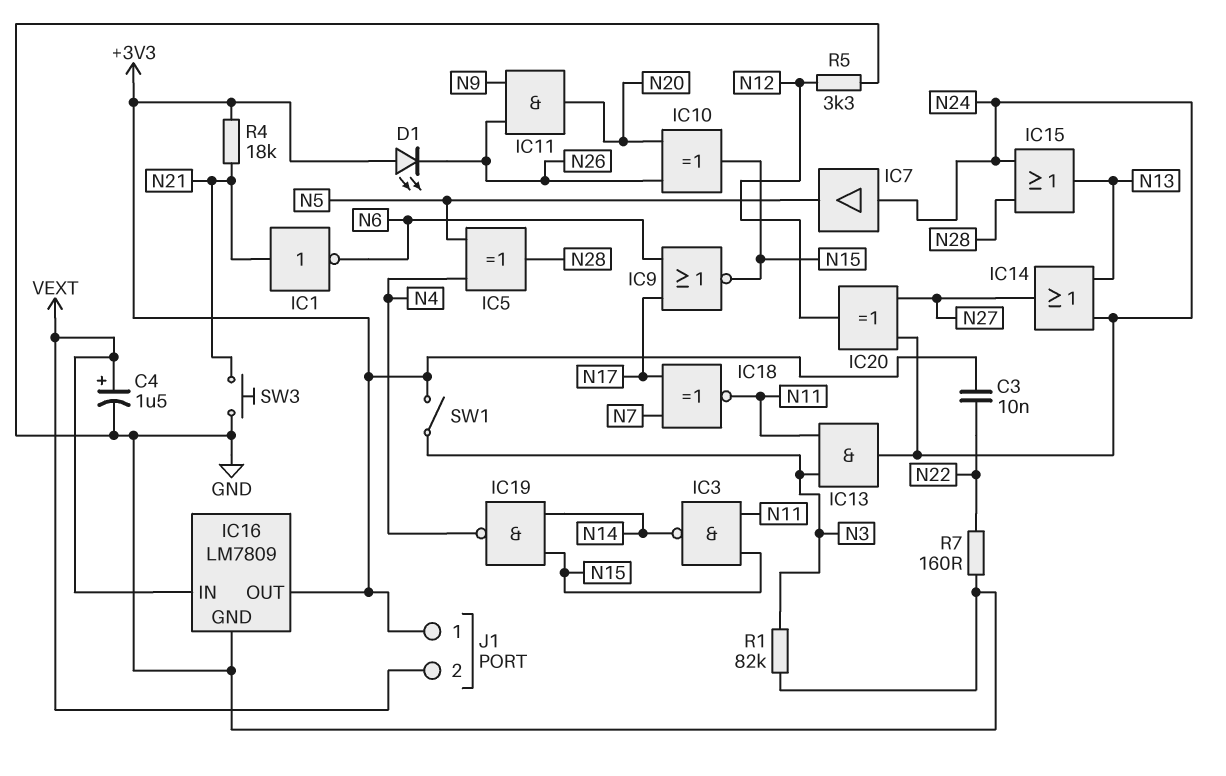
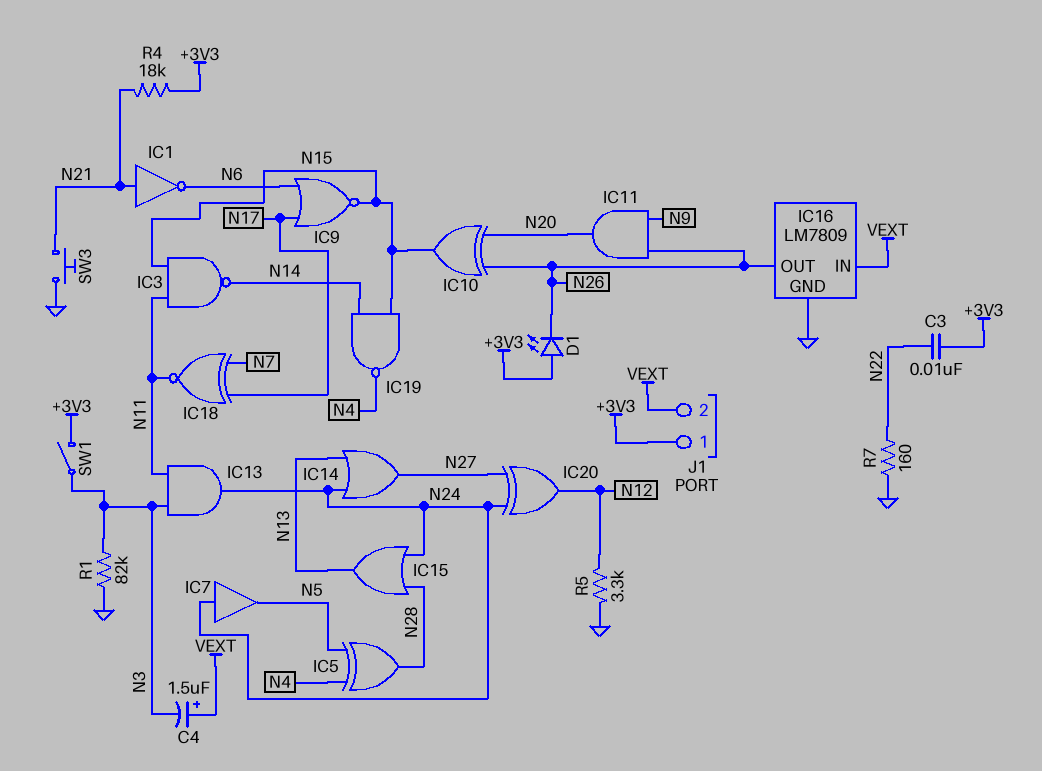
C4: 1.5uF (plus VEXT, minus GND) -> 1.5uF (plus VEXT, minus N3)
IC16 pin OUT: +3V3 -> N26

